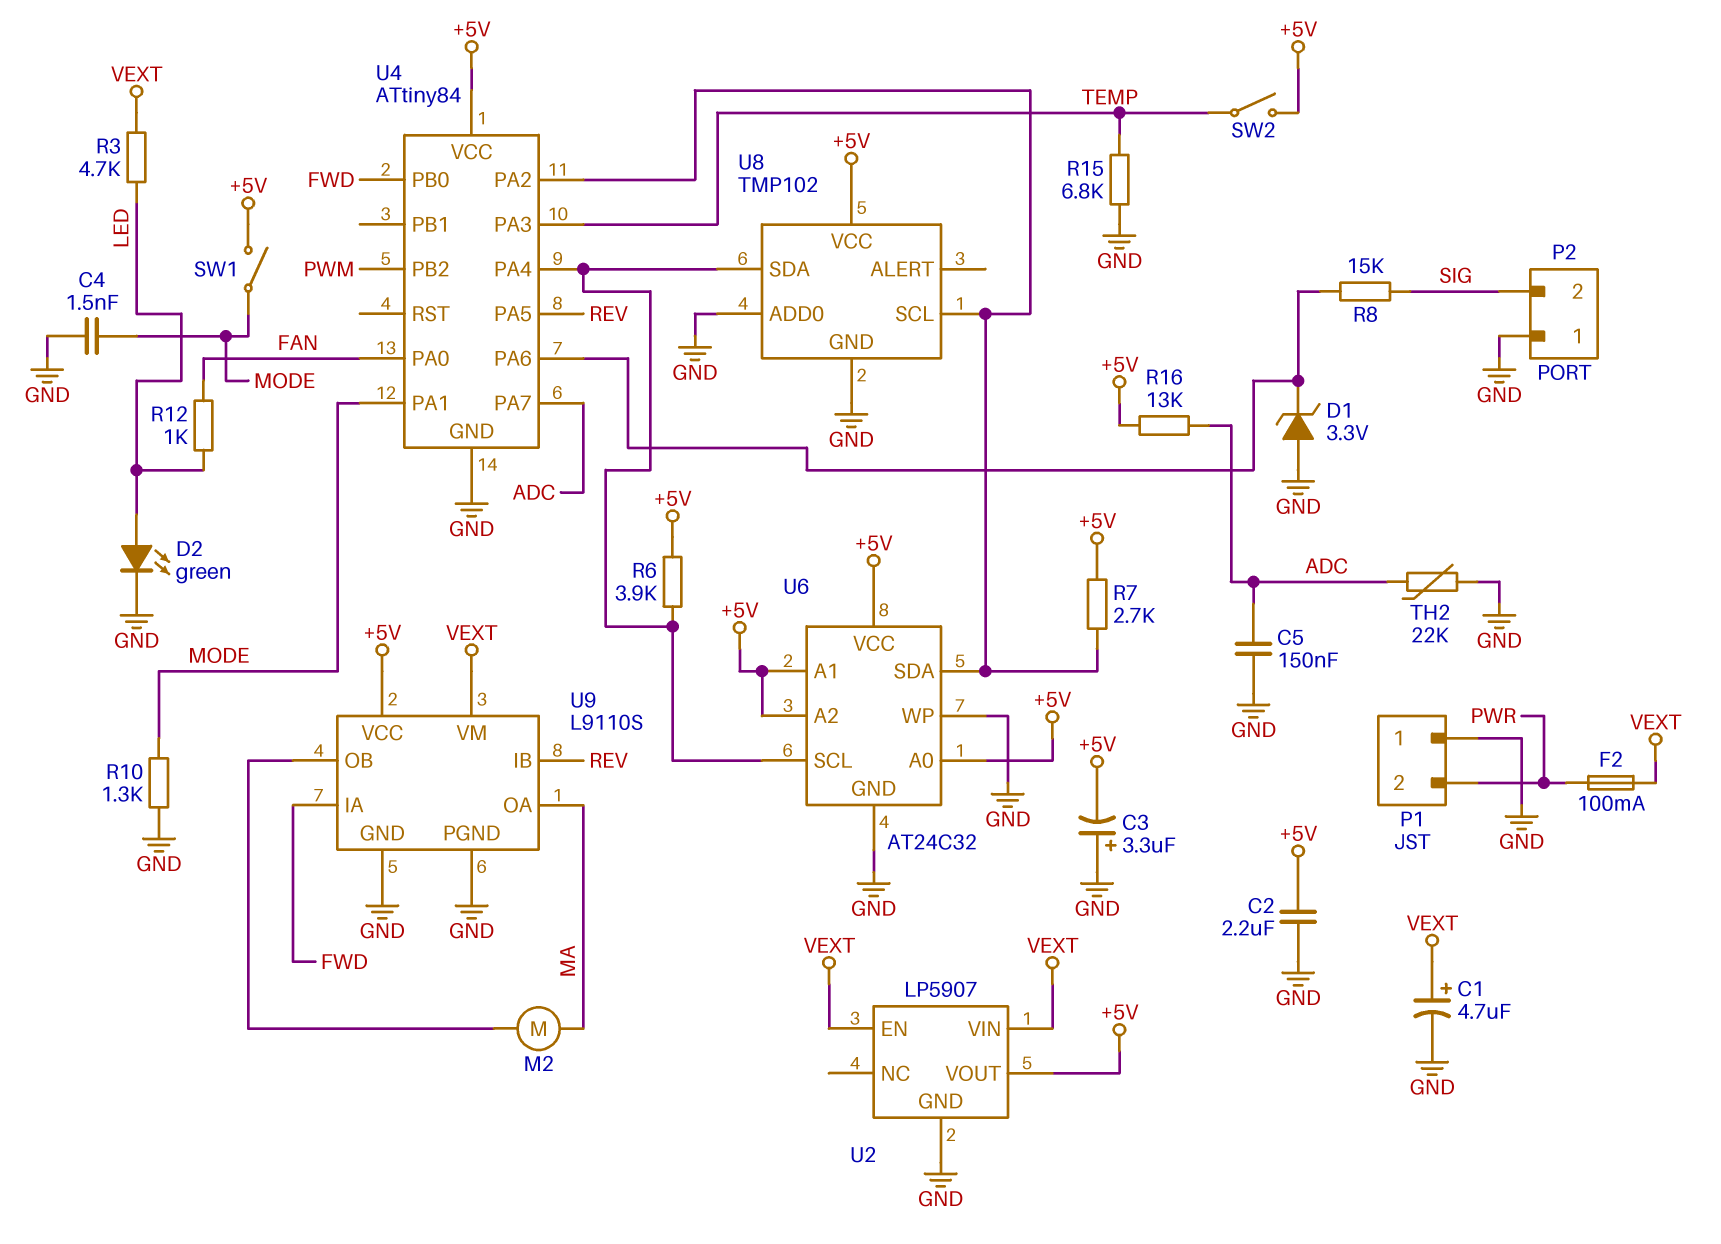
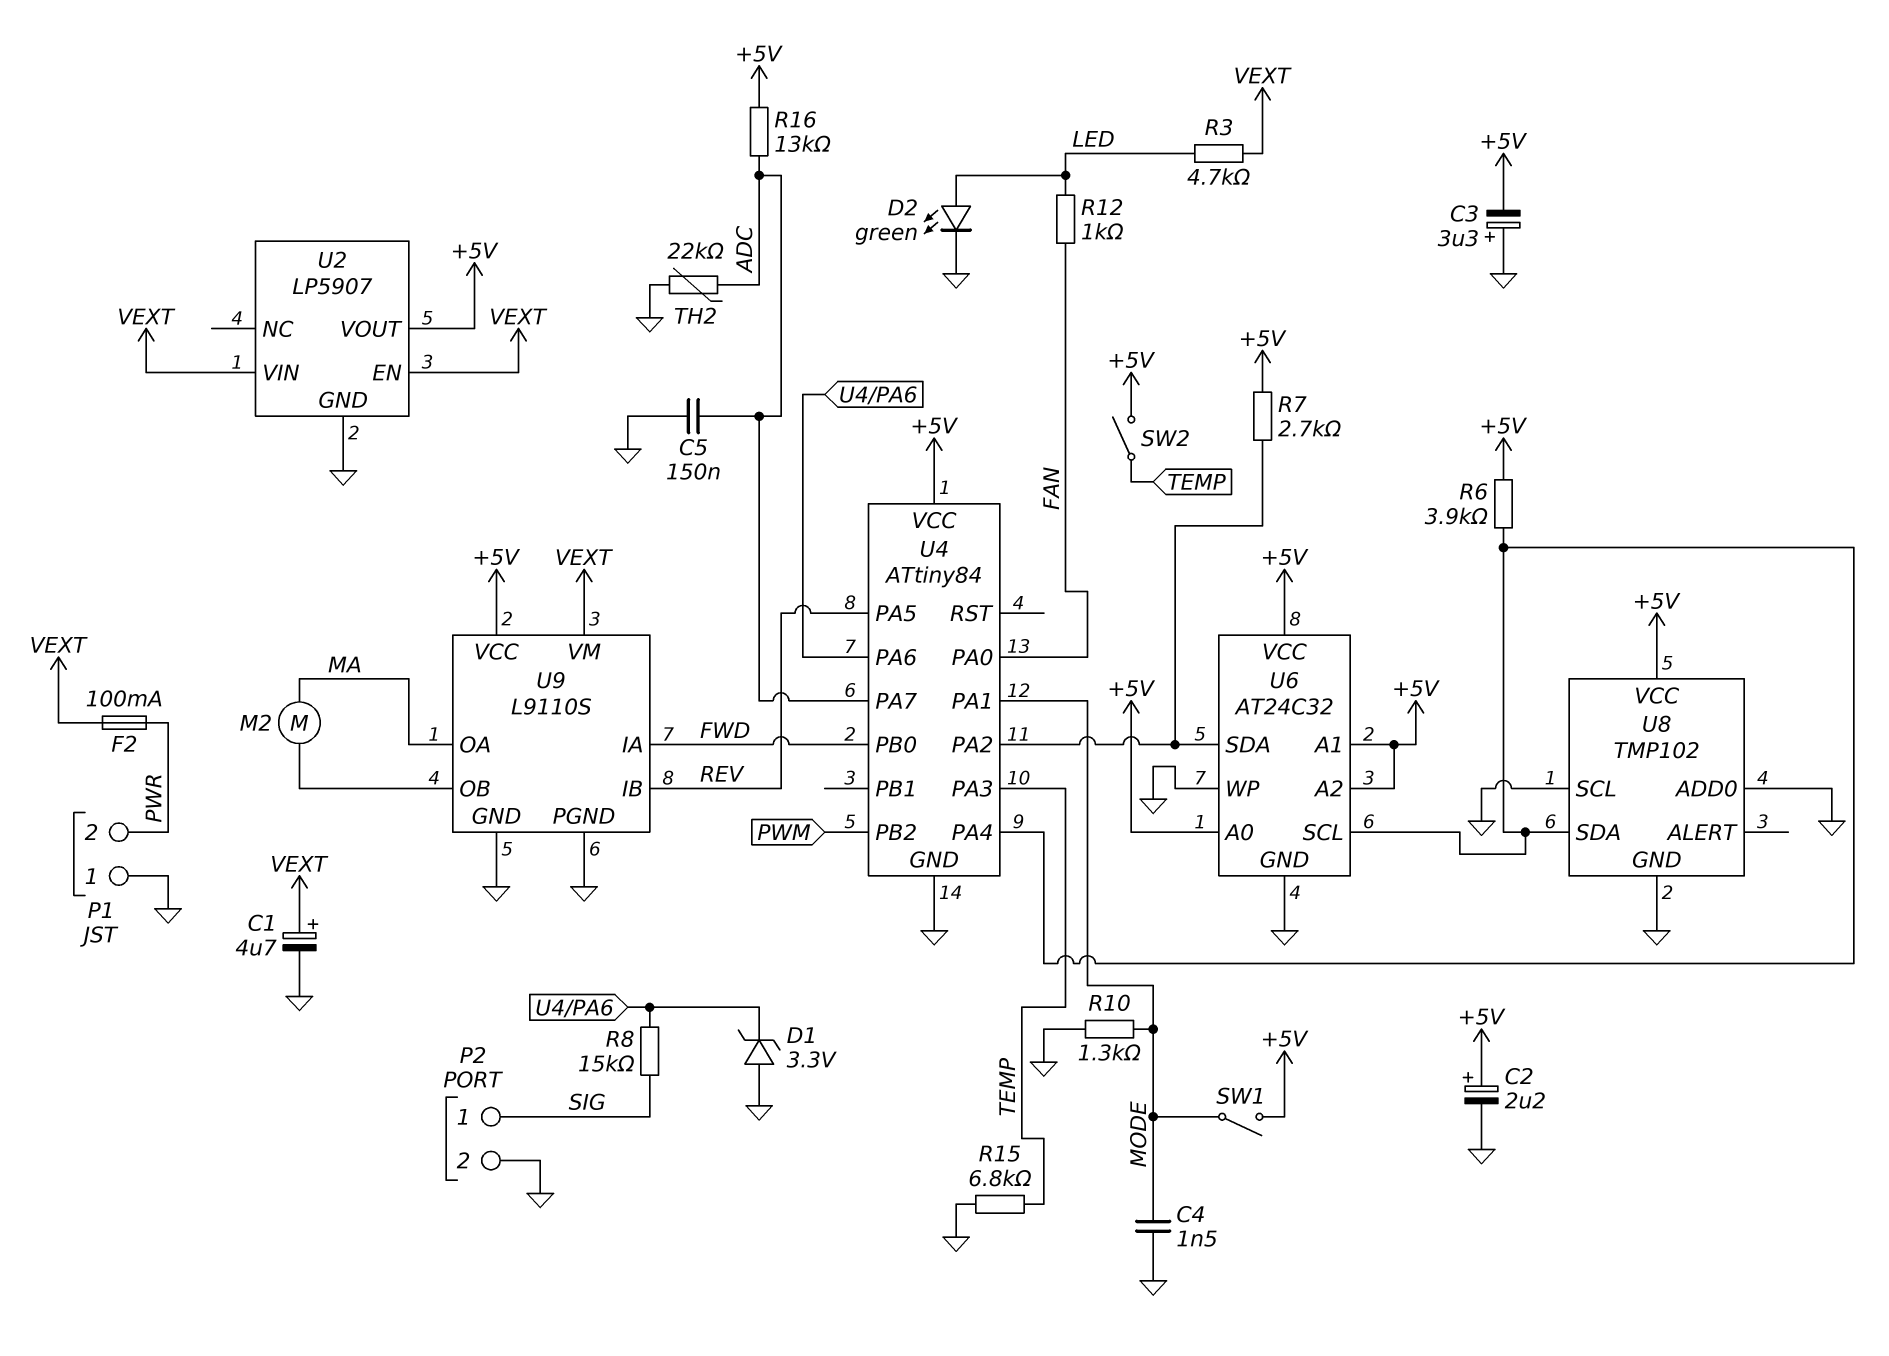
C2: 2.2uF (+5V, GND) -> 2.2uF (plus +5V, minus GND)
P2 pin 1: GND -> SIG
P2 pin 2: SIG -> GND
U8 pin SCL: U4/PA2 -> GND

